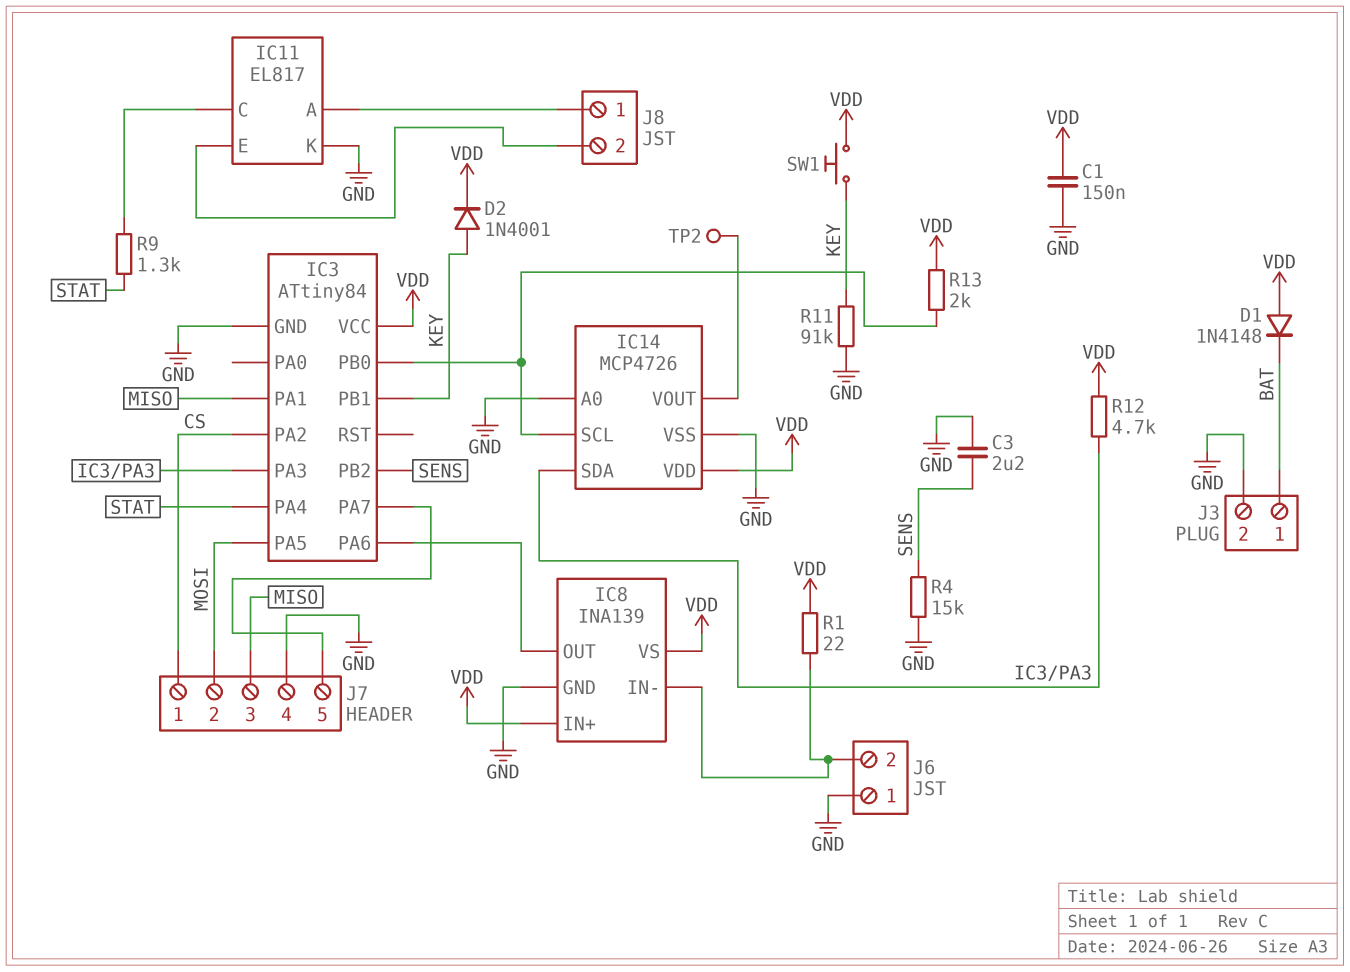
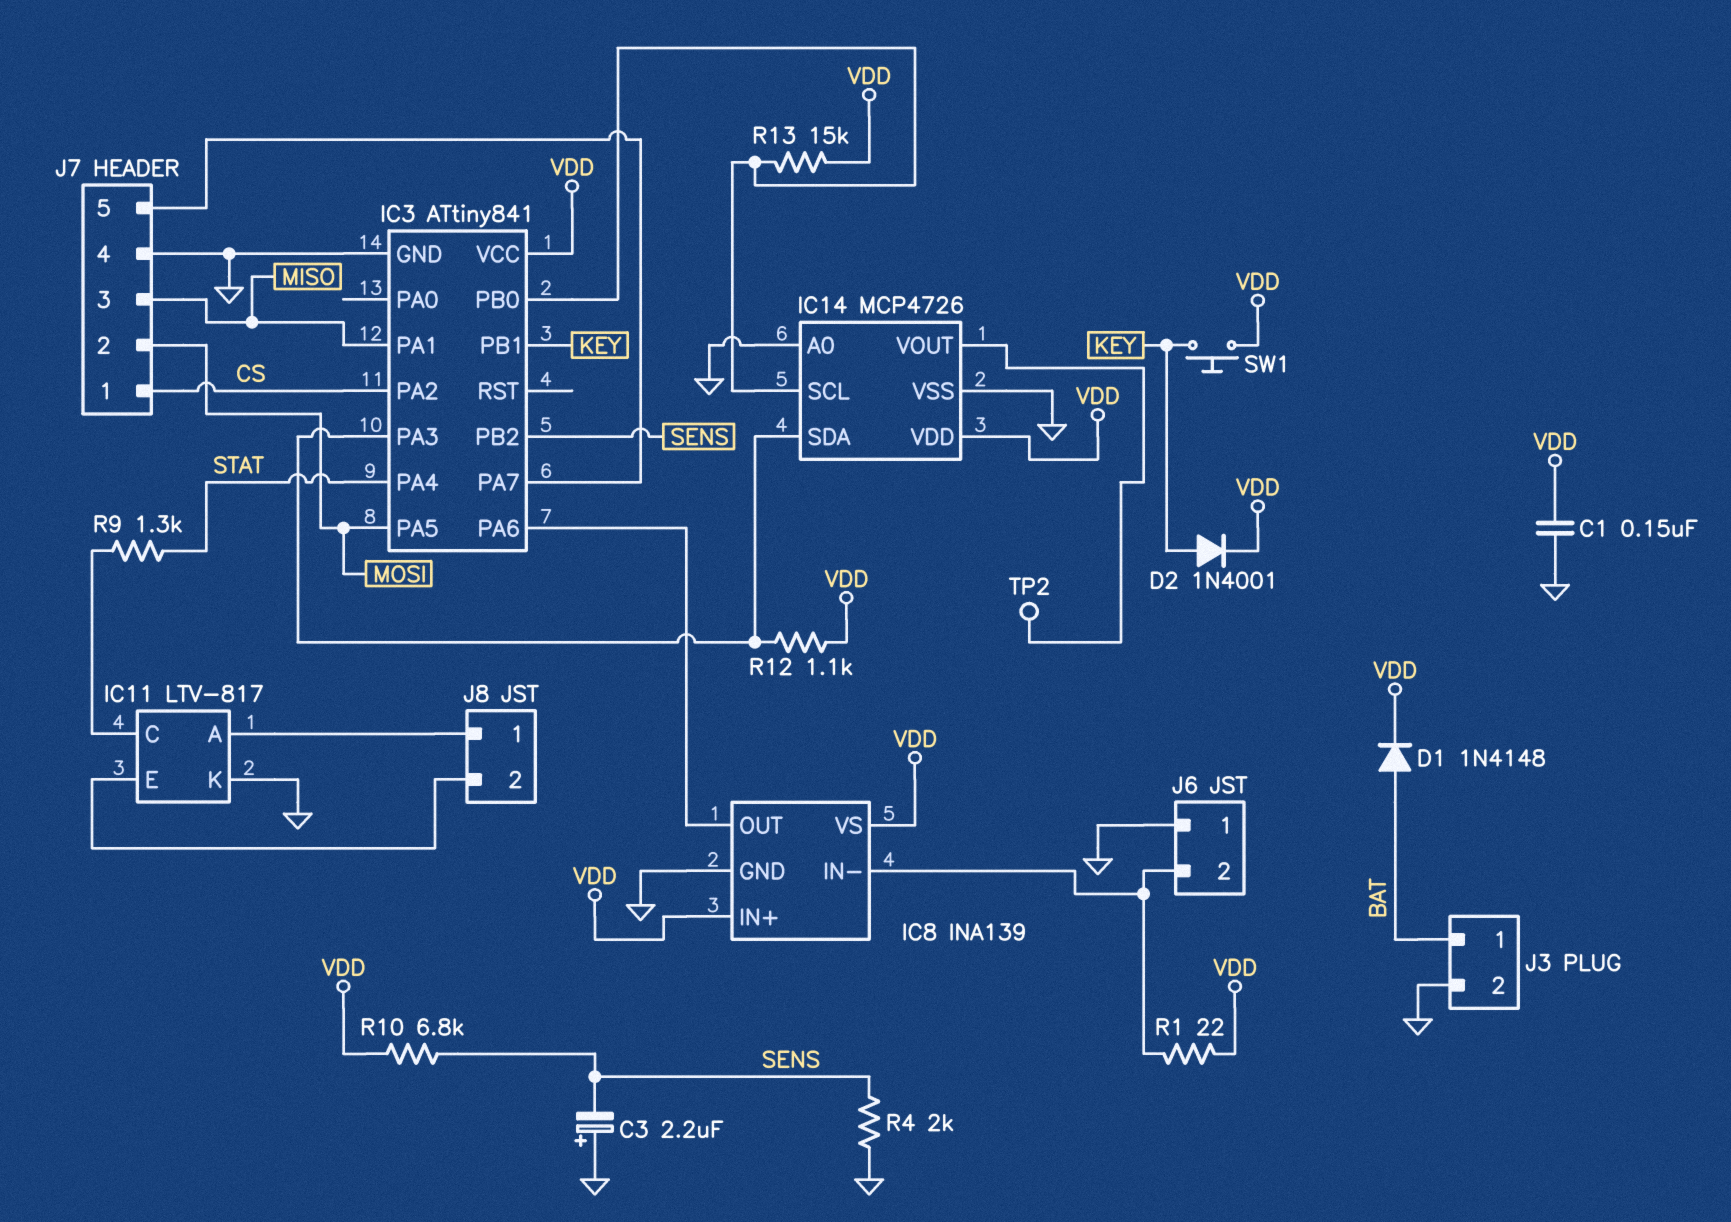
C3: 2.2uF (GND, SENS) -> 2.2uF (plus GND, minus SENS)
D1: diode 1N4148 (A VDD, K BAT) -> diode 1N4148 (A BAT, K VDD)
IC3: ATtiny84 -> ATtiny841
IC11: EL817 -> LTV-817
R4: 15k (GND, SENS) -> 2k (GND, SENS)
R10: none -> 6.8k (SENS, VDD)
R11: 91k (GND, KEY) -> none
R12: 4.7k (IC3/PA3, VDD) -> 1.1k (IC3/PA3, VDD)
R13: 2k (IC3/PB0, VDD) -> 15k (IC3/PB0, VDD)

